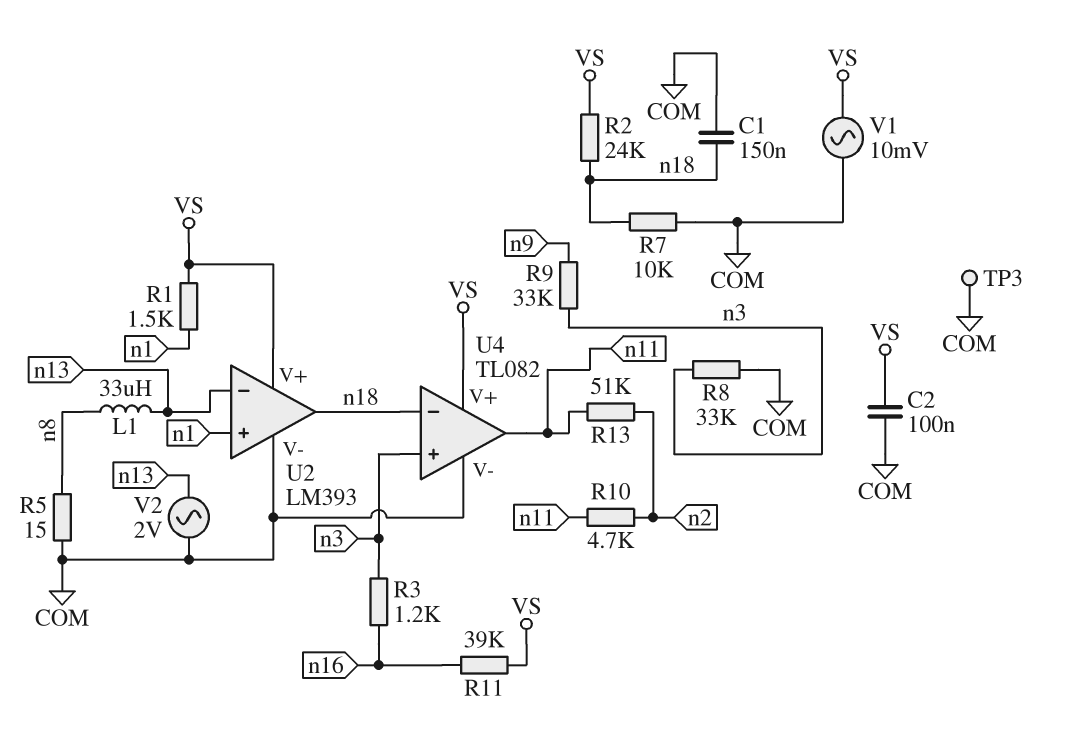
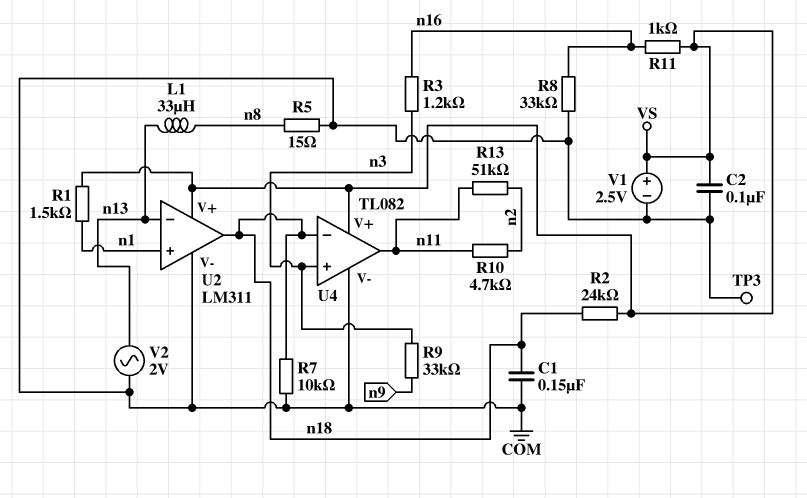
R8: 33k (COM, n3) -> 33k (COM, n16)
R11: 39k (VS, n16) -> 1k (VS, n16)
U2: LM393 -> LM311
V1: AC 10mV (COM, VS) -> 2.5V (plus VS, minus COM)

